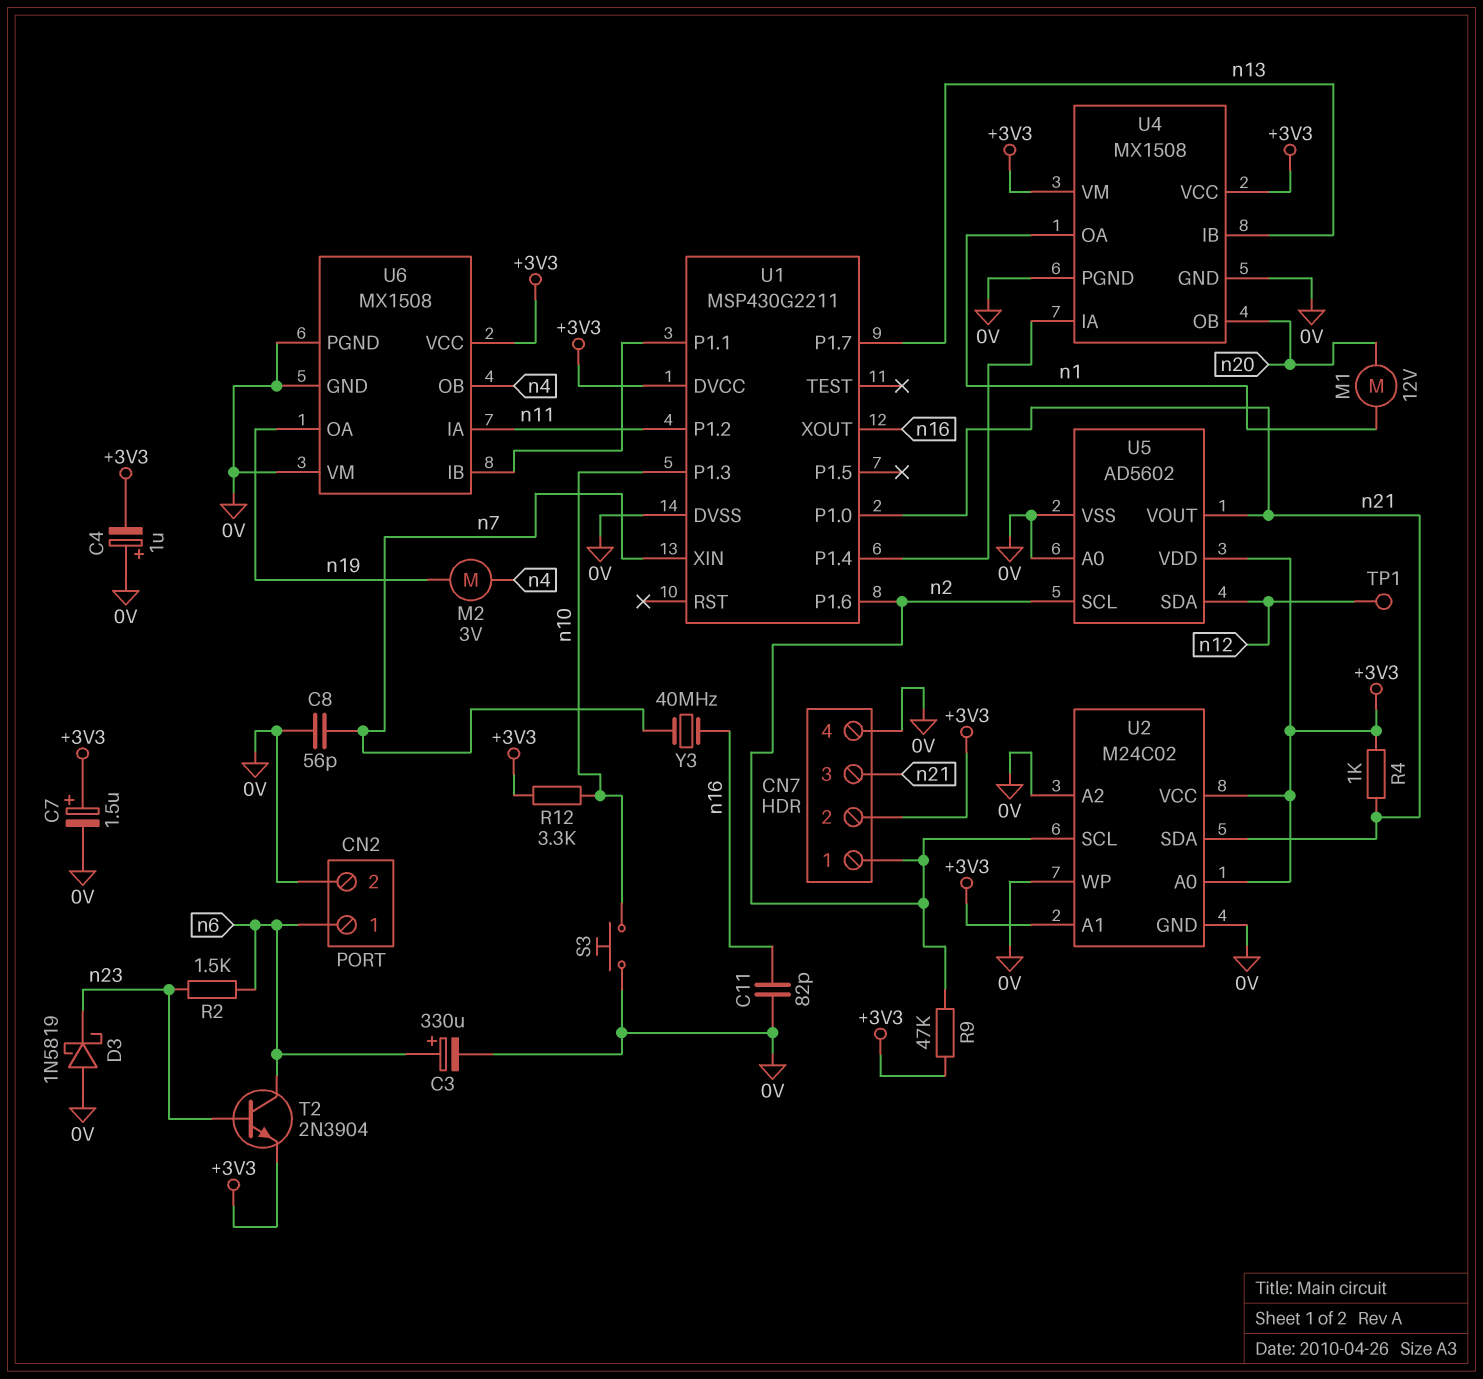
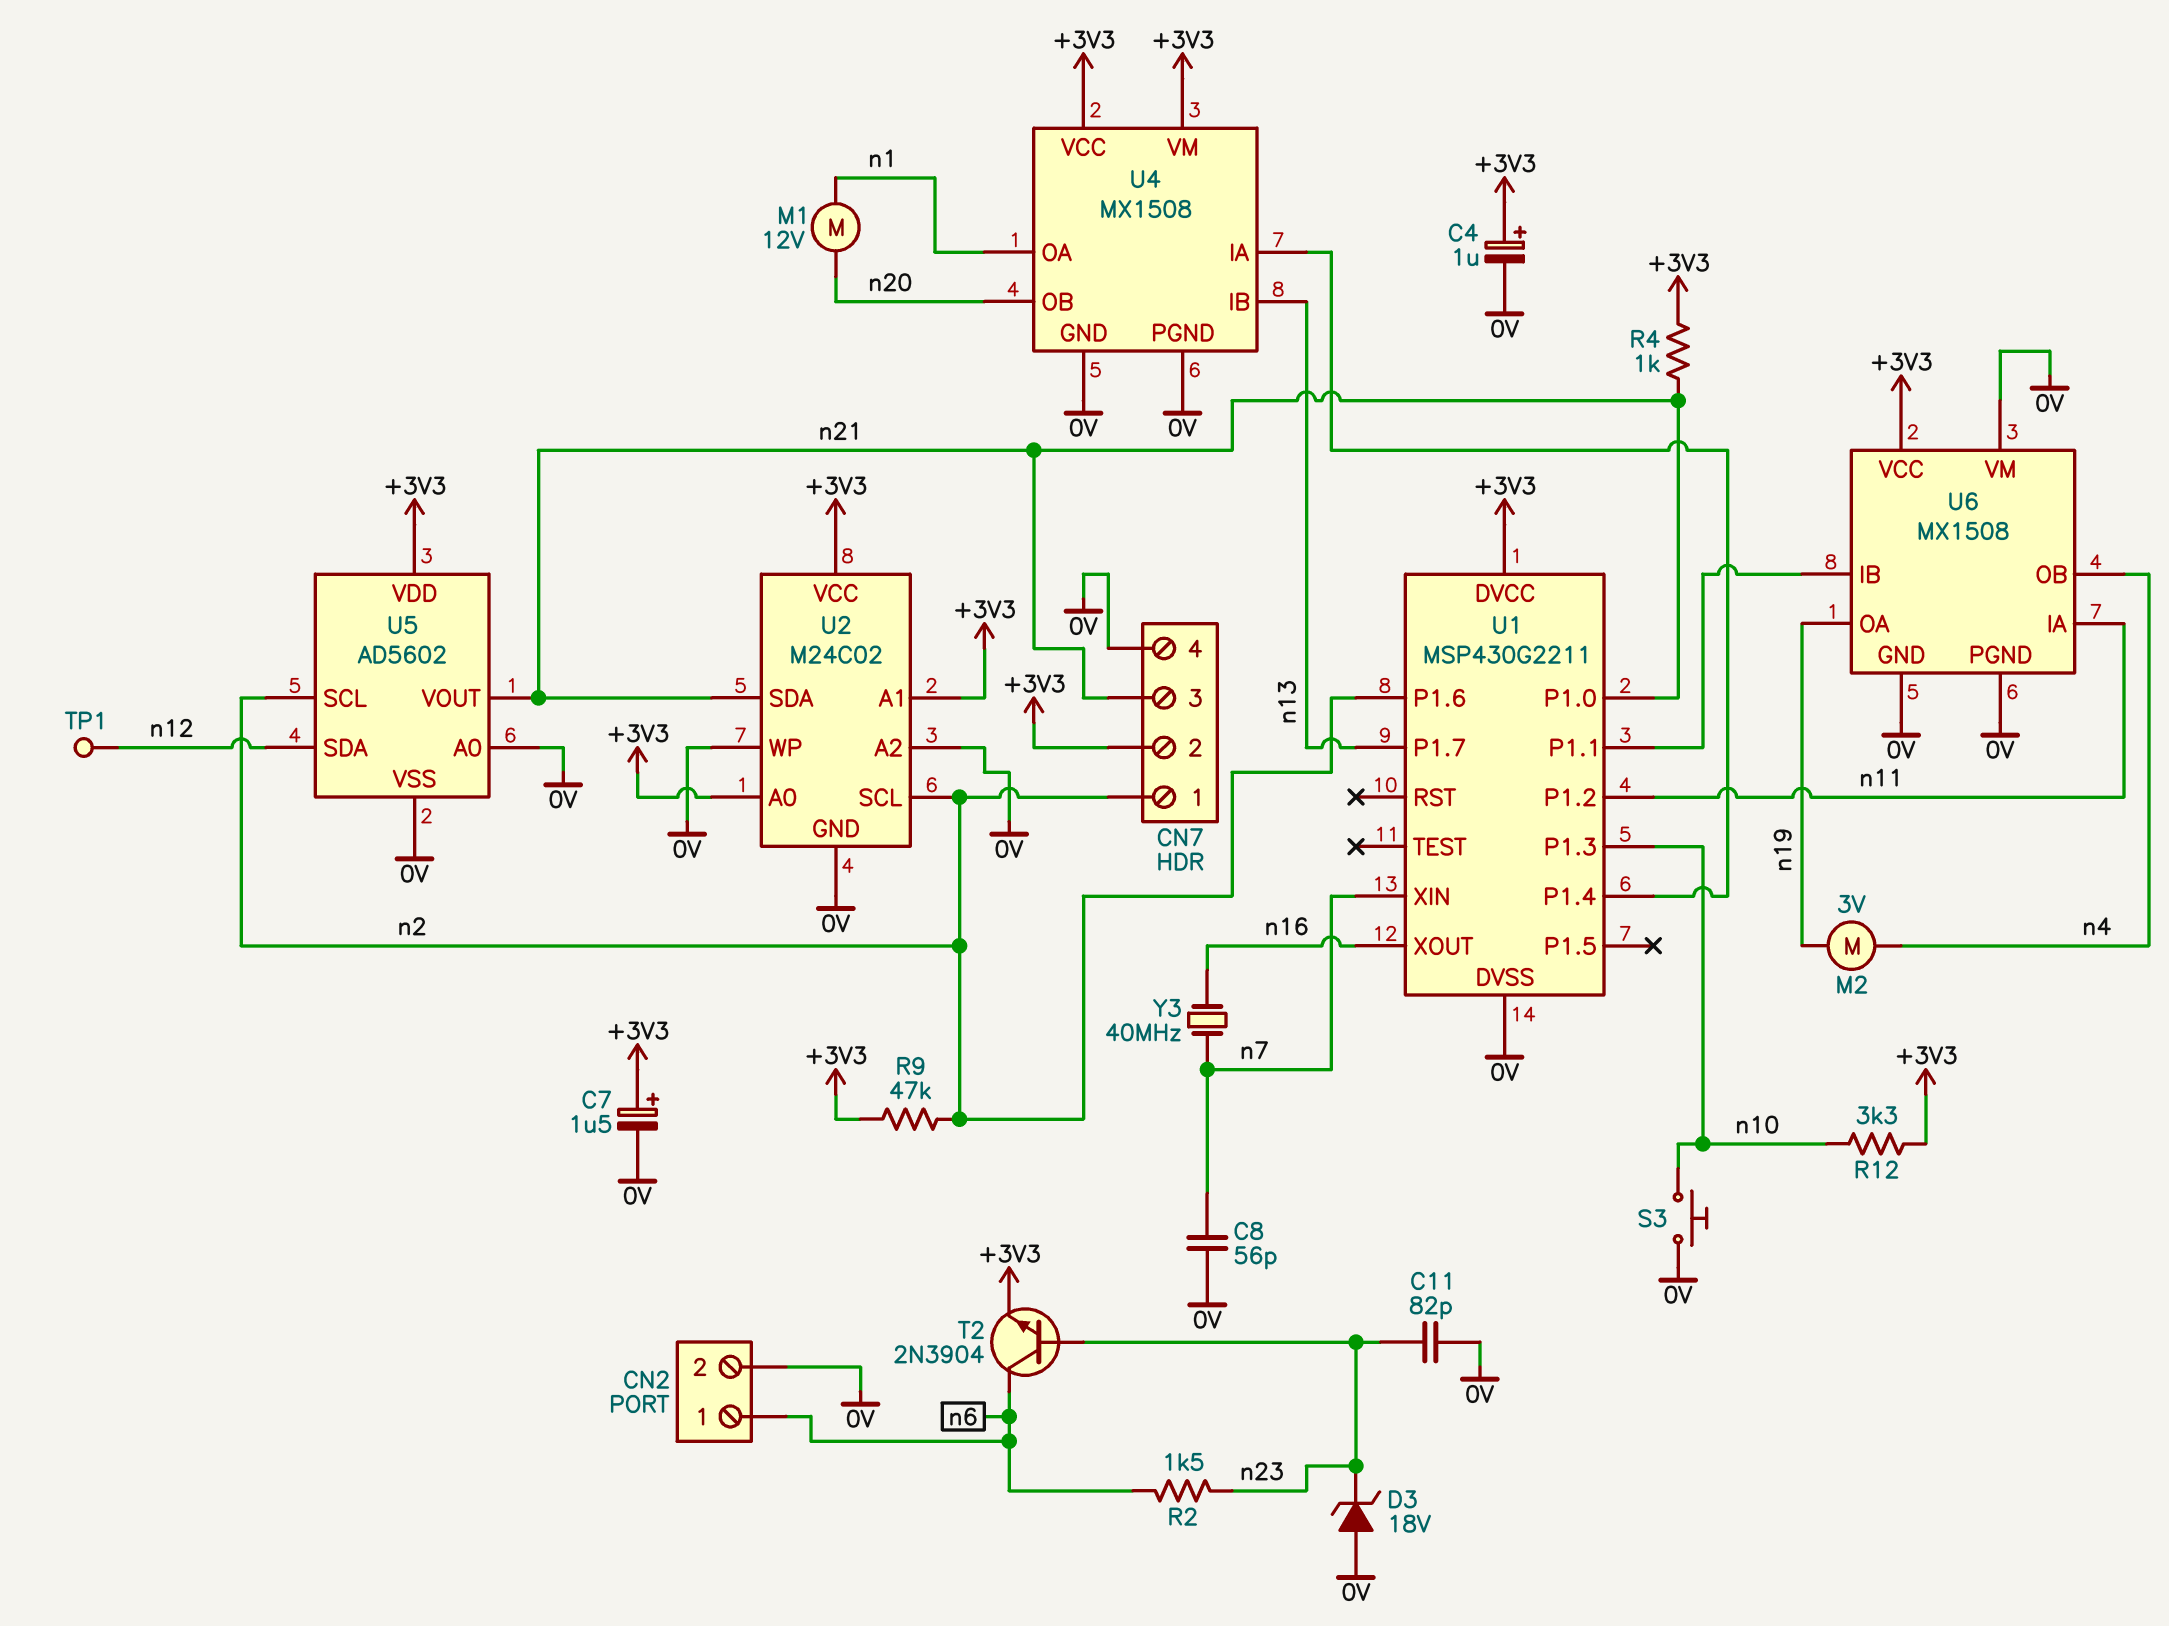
C3: 330uF (plus n6, minus 0V) -> none
C4: 1uF (plus 0V, minus +3V3) -> 1uF (plus +3V3, minus 0V)
C11: 82pF (0V, n16) -> 82pF (0V, n23)
D3: schottky 1N5819 (A 0V, K n23) -> zener 18V (A 0V, K n23)

